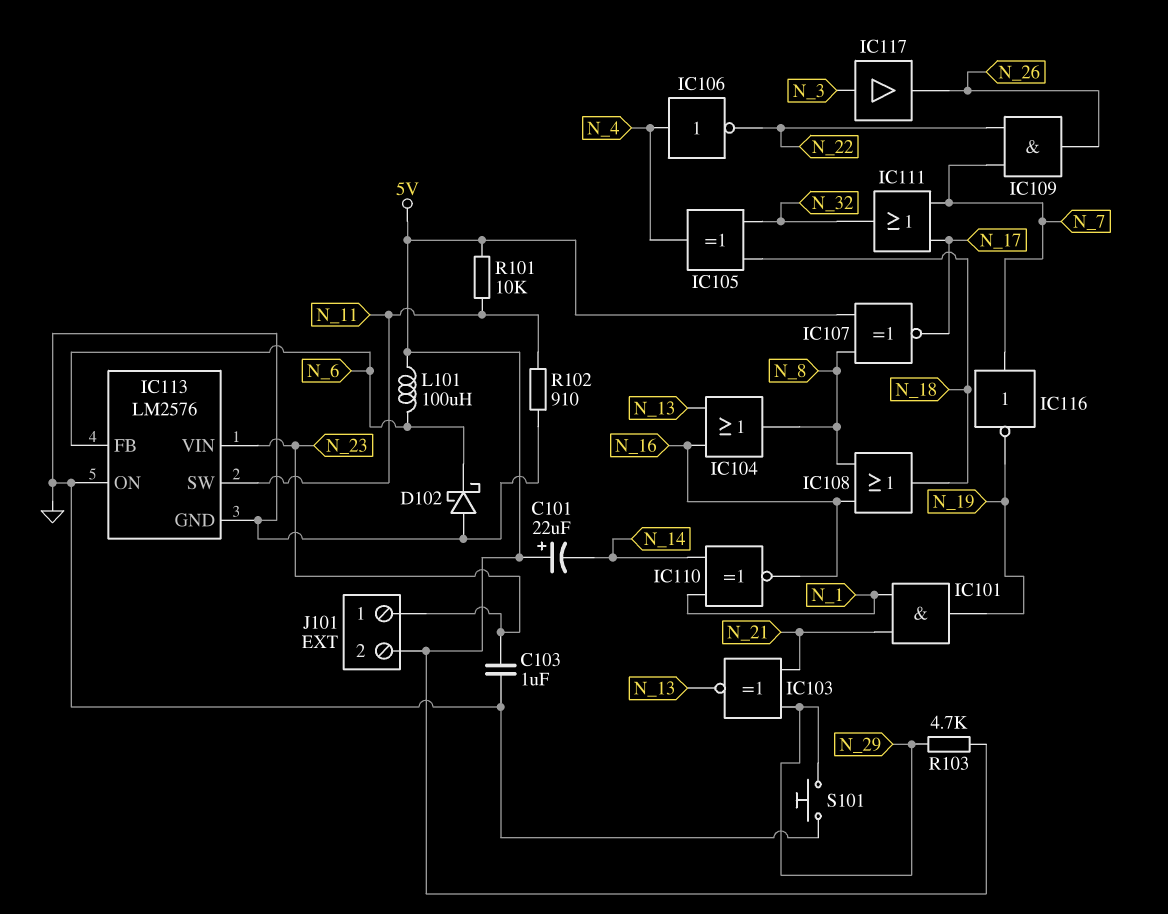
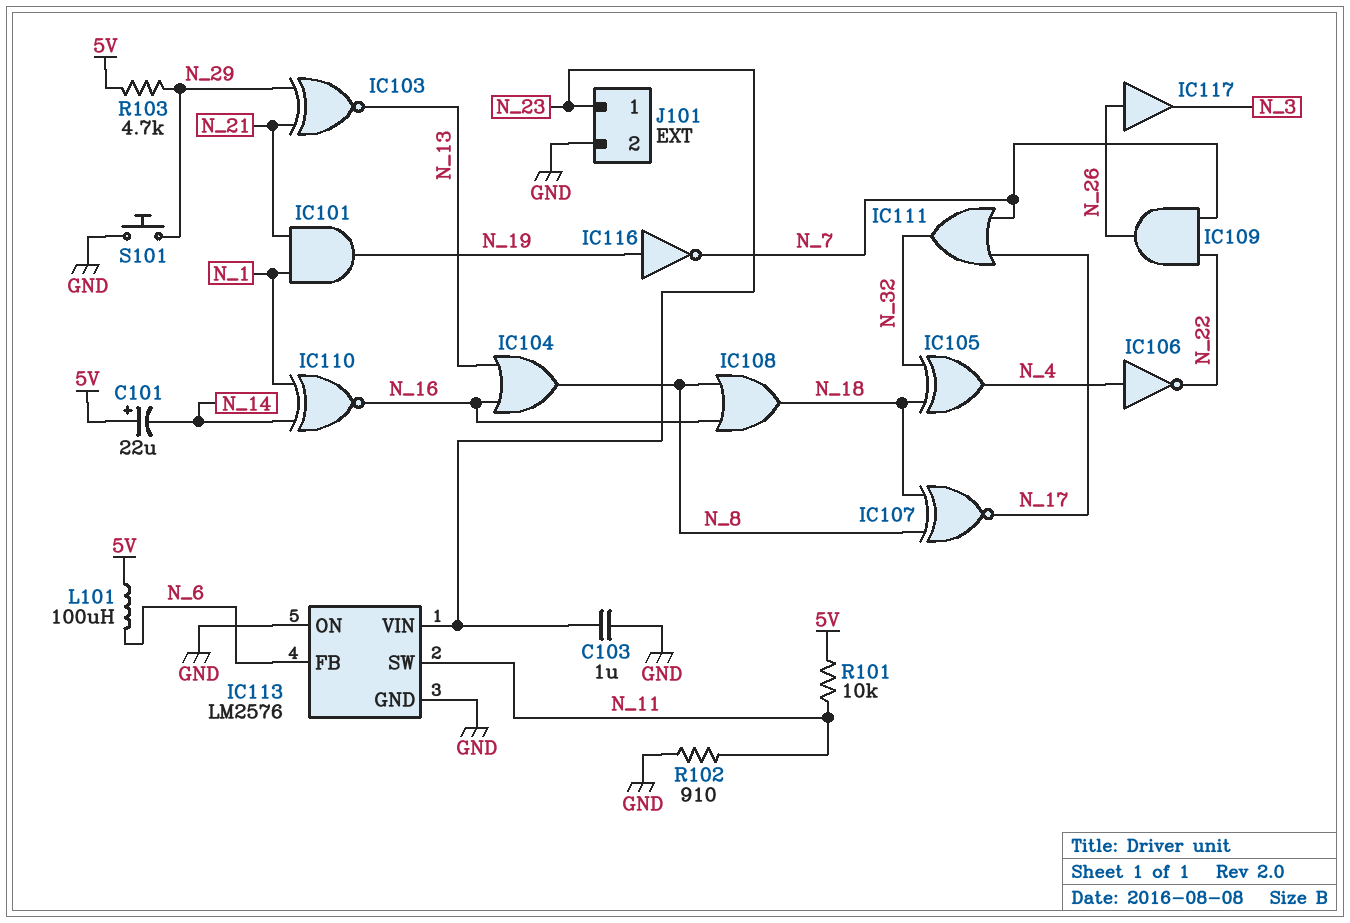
D102: schottky (A GND, K N_6) -> none
IC107: XNOR (in 5V, in N_8, out N_17) -> XNOR (in N_8, in N_18, out N_17)
IC116: NOT (in N_7, out N_19) -> NOT (in N_19, out N_7)
IC117: buffer (in N_3, out N_26) -> buffer (in N_26, out N_3)
J101 pin 2: 5V -> GND

